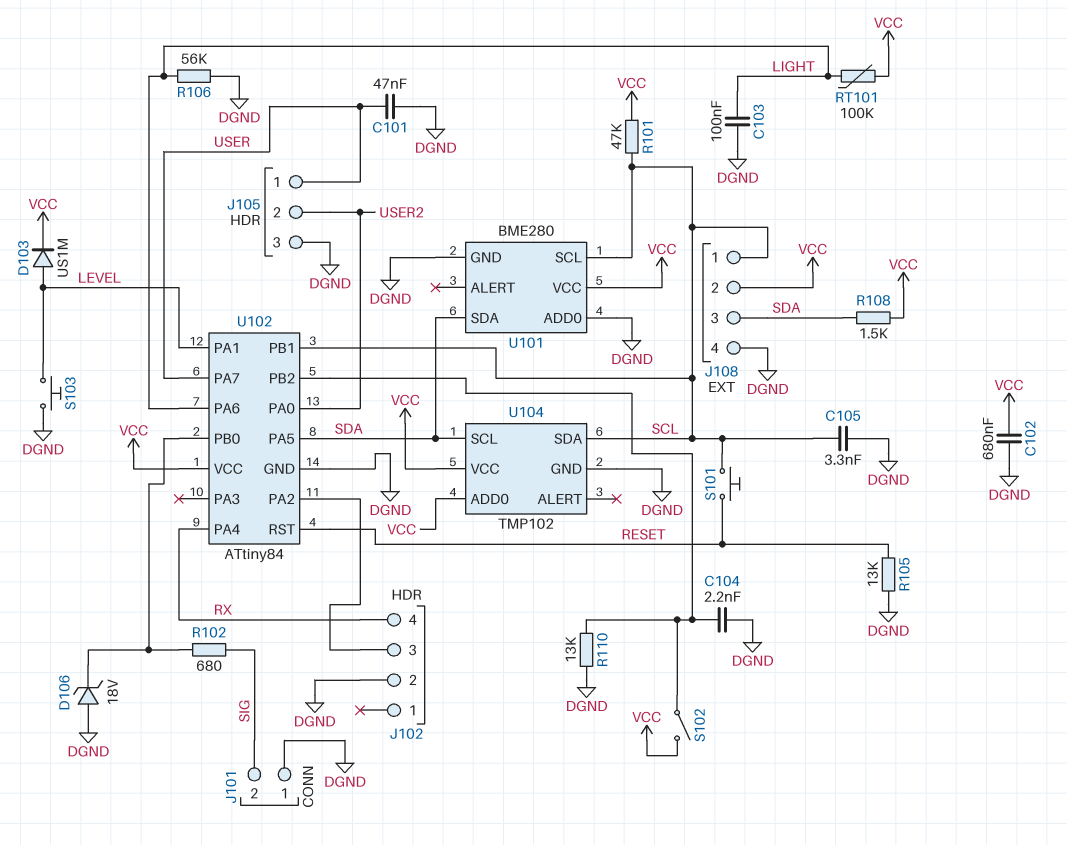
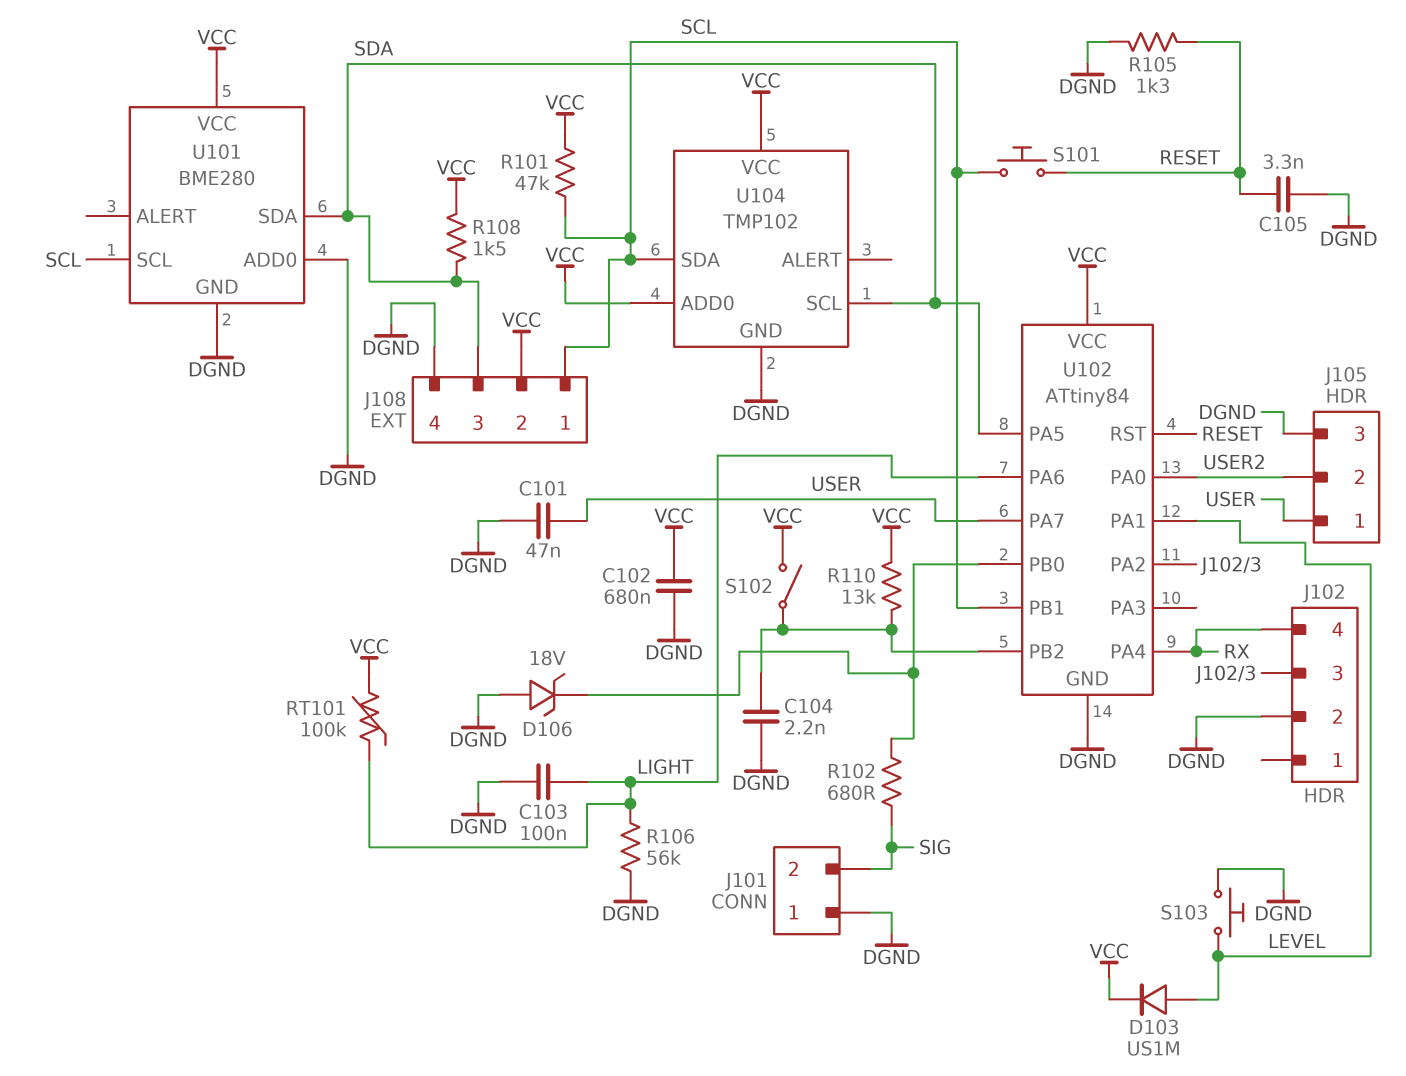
C105: 3.3nF (DGND, SCL) -> 3.3nF (DGND, RESET)
R105: 13k (DGND, RESET) -> 1.3k (DGND, RESET)
R110: 13k (DGND, U102/PB2) -> 13k (U102/PB2, VCC)

